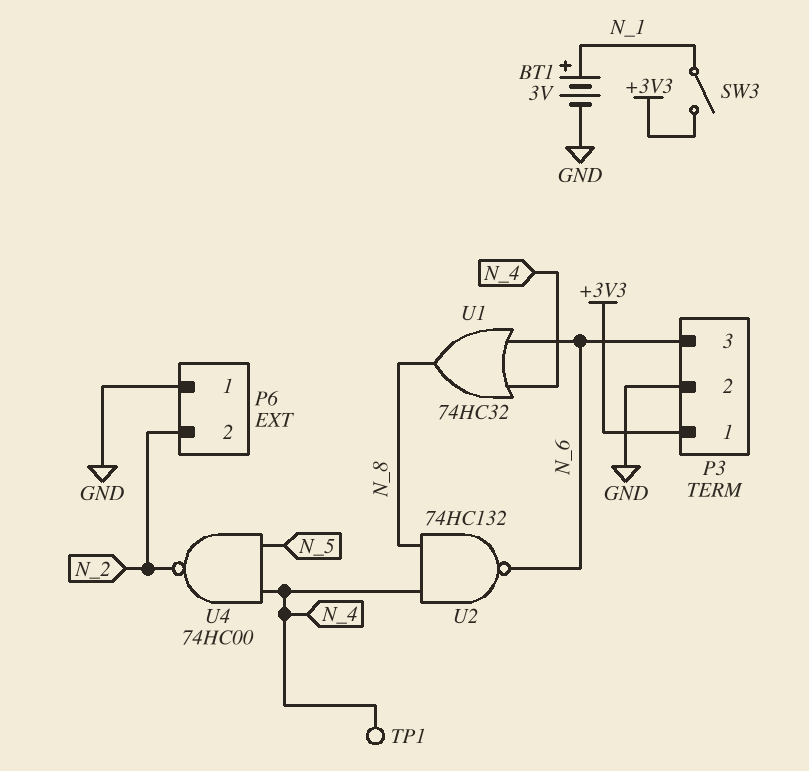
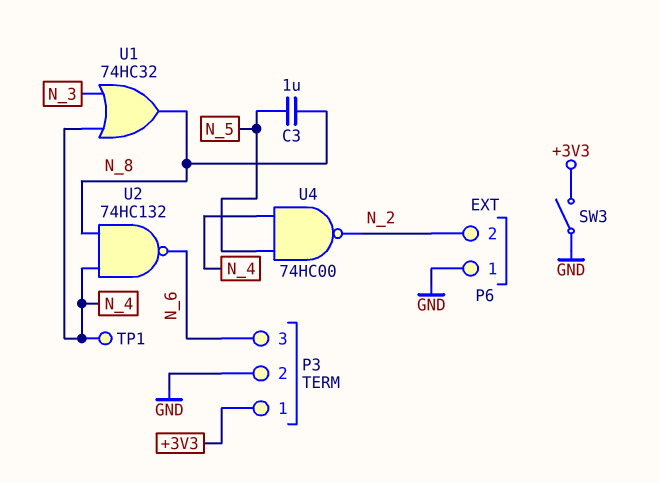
BT1: 3V (plus N_1, minus GND) -> none
C3: none -> 1uF (N_5, N_8)
SW3: switch (+3V3, N_1) -> switch (+3V3, GND)
U1: OR 74HC32 (in N_4, in N_6, out N_8) -> OR 74HC32 (in N_3, in N_4, out N_8)

